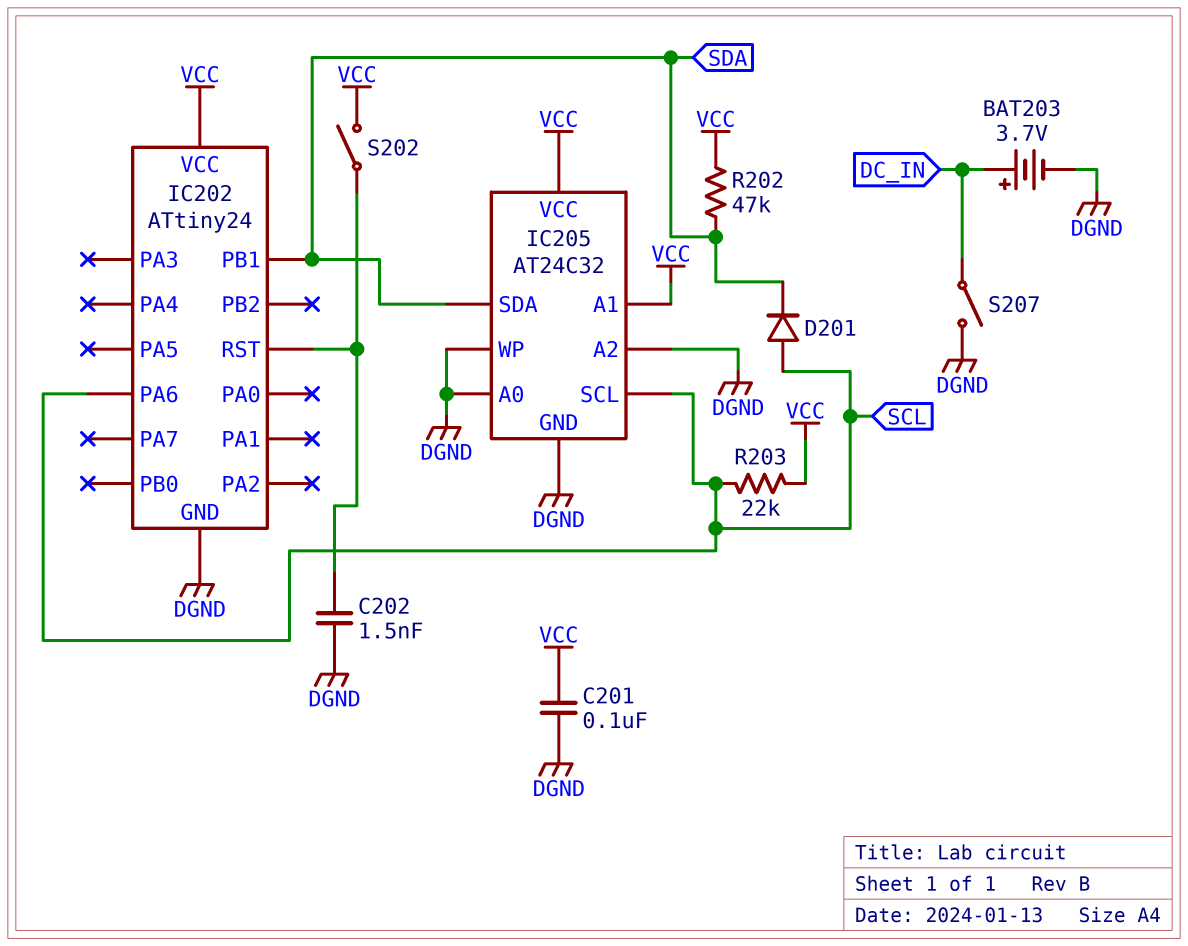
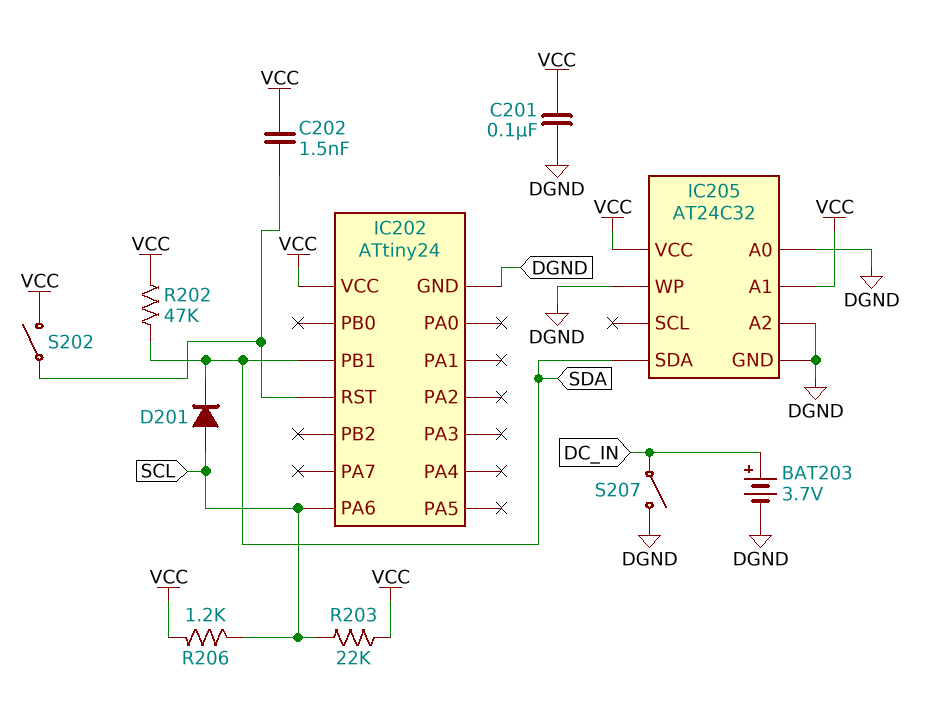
C202: 1.5nF (DGND, IC202/RST) -> 1.5nF (IC202/RST, VCC)
IC205 pin SCL: SCL -> none
R206: none -> 1.2k (SCL, VCC)

